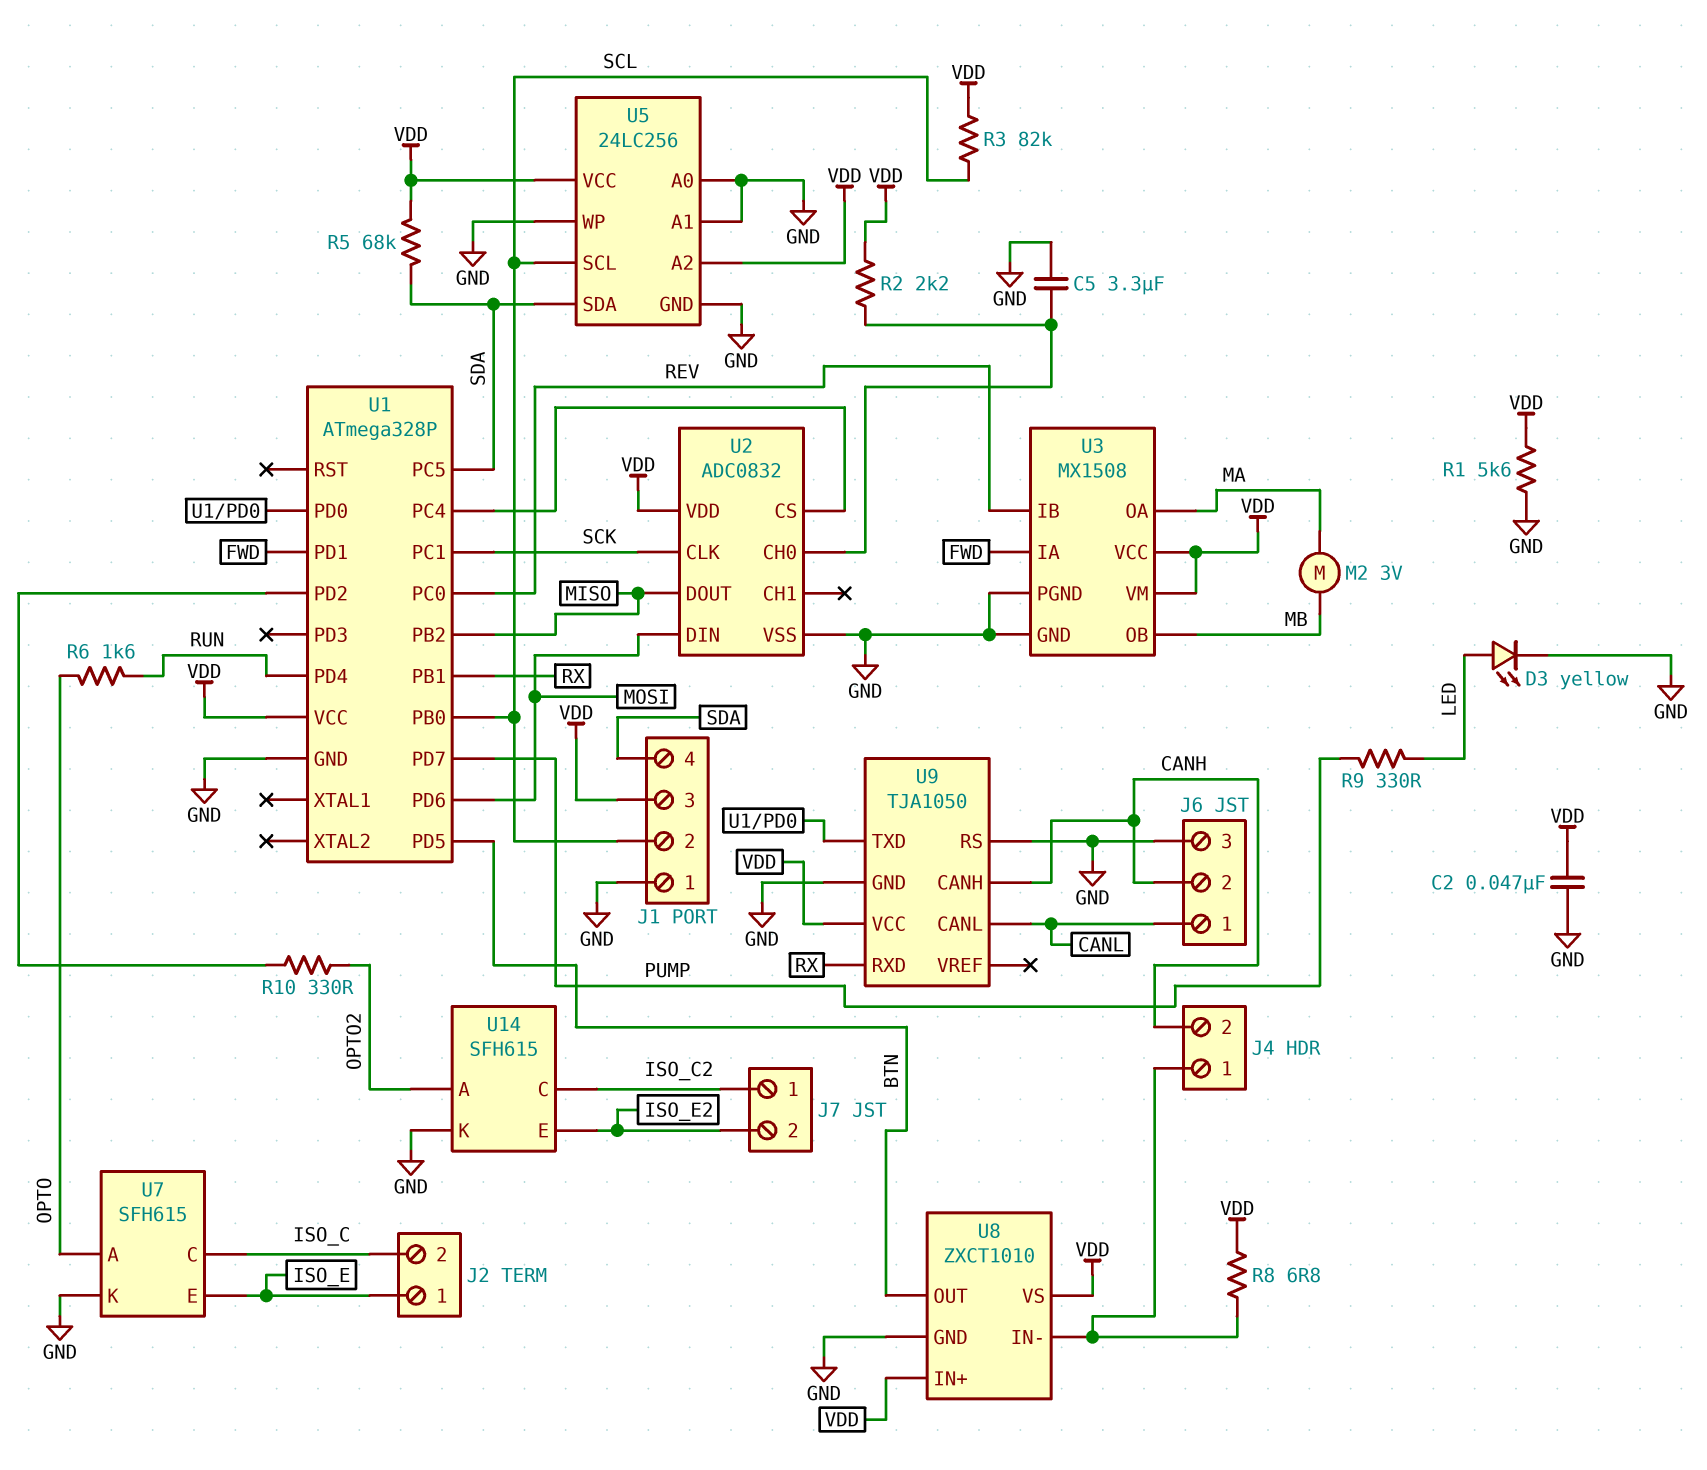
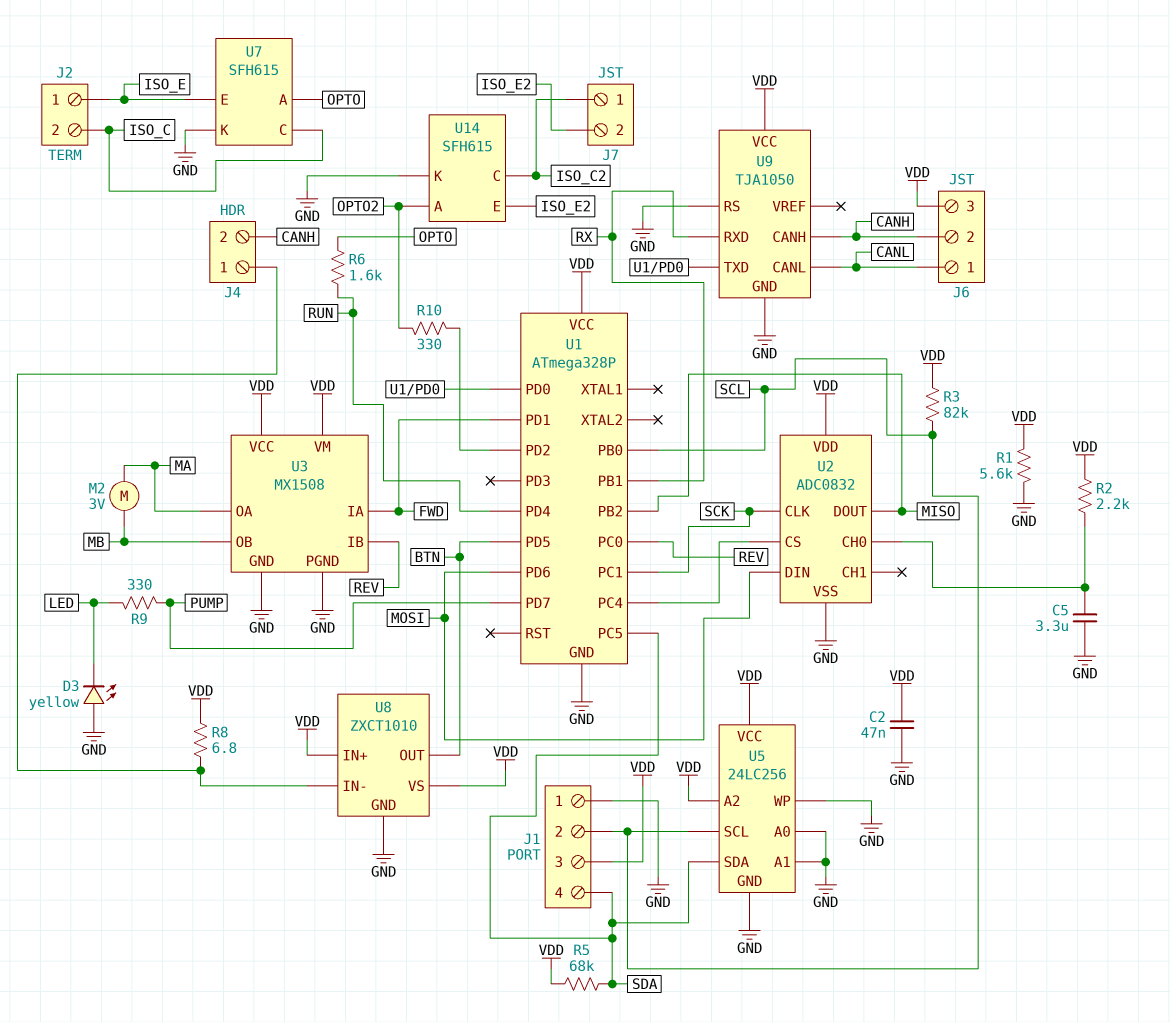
D3: LED yellow (A LED, K GND) -> LED yellow (A GND, K LED)
J6 pin 3: GND -> VDD

